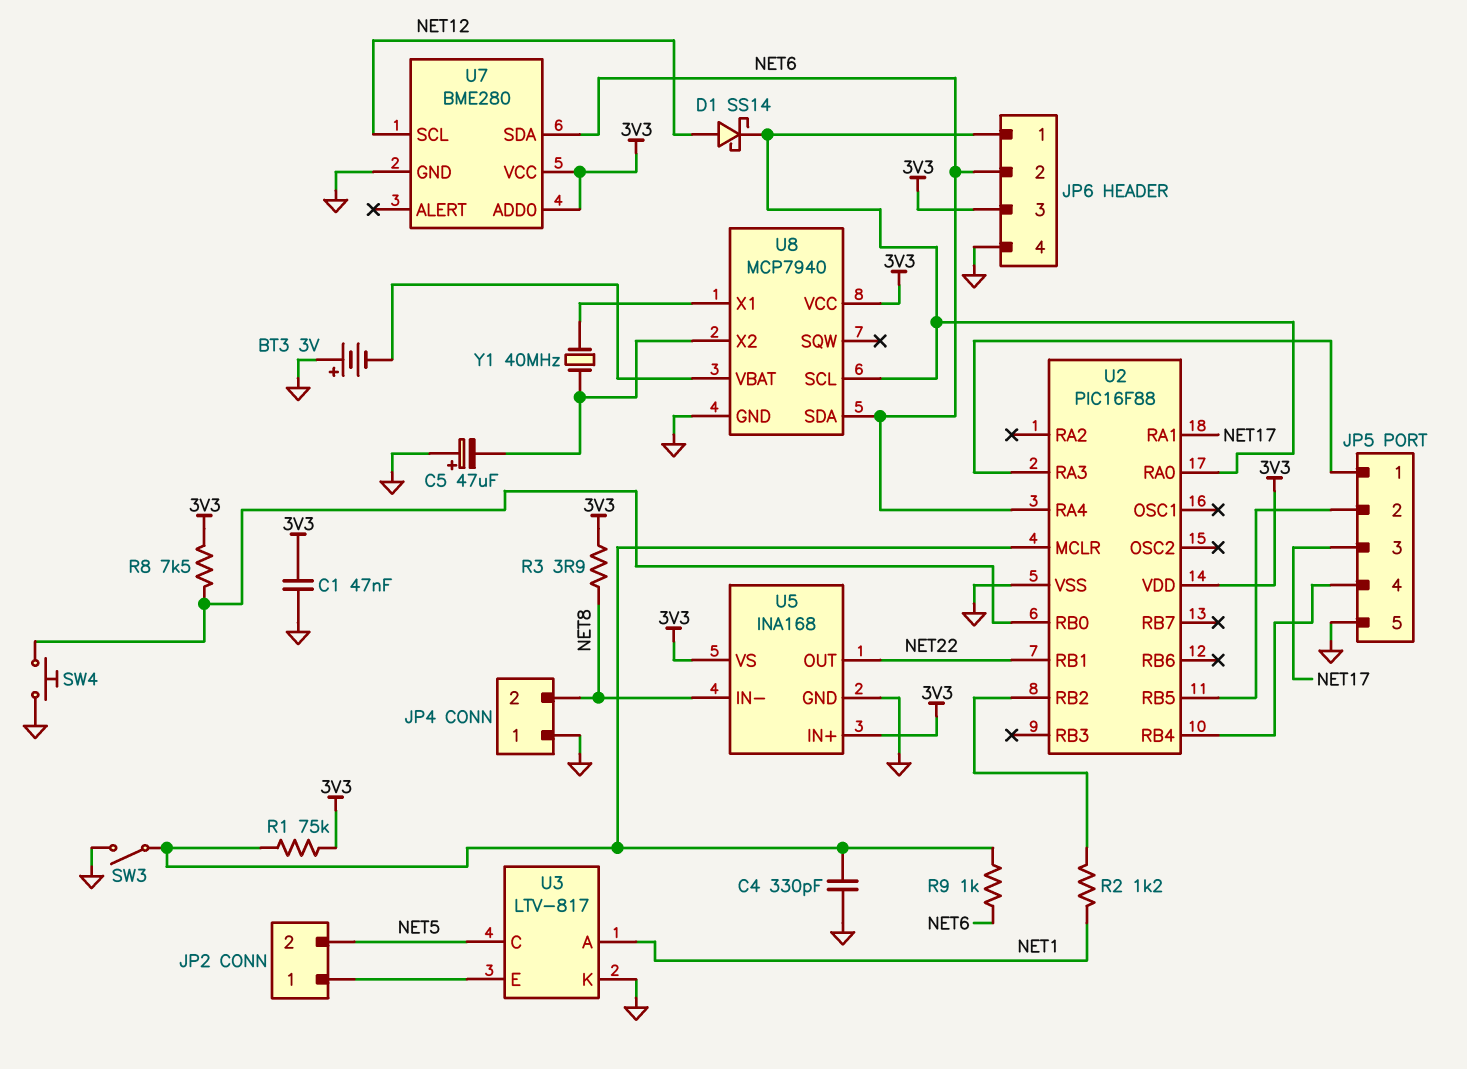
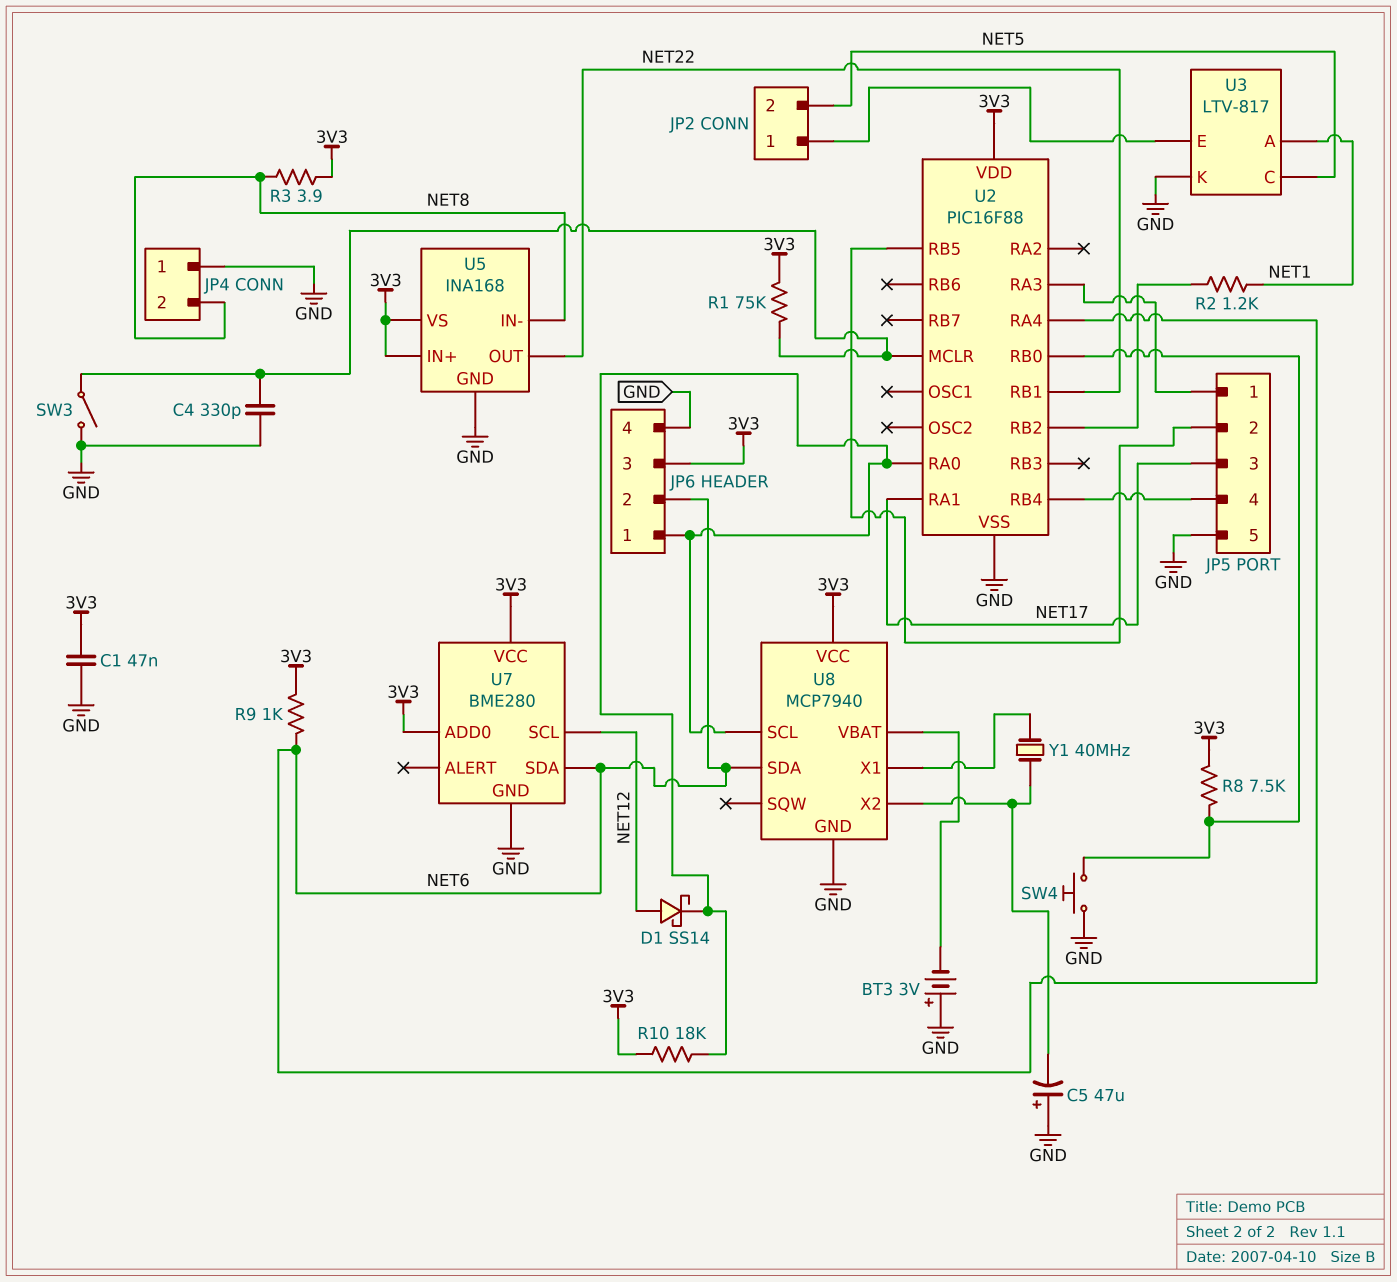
R9: 1k (NET6, U2/MCLR) -> 1k (3V3, NET6)
R10: none -> 18k (3V3, JP6/1)

